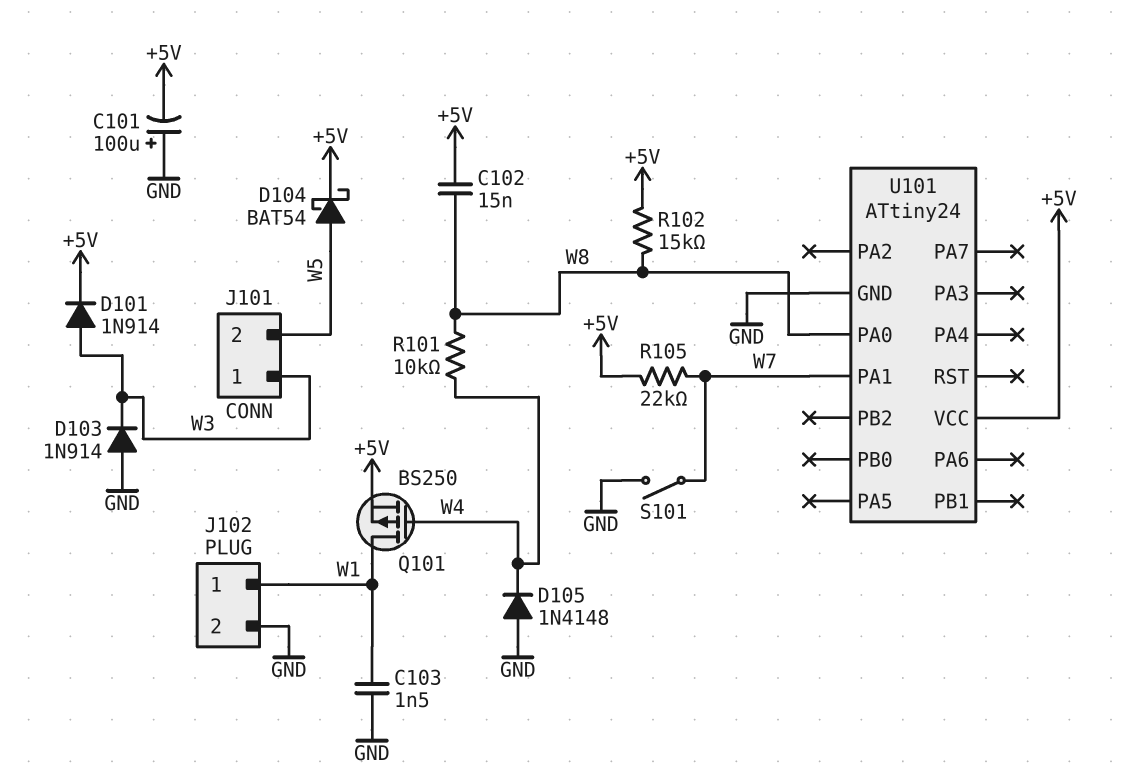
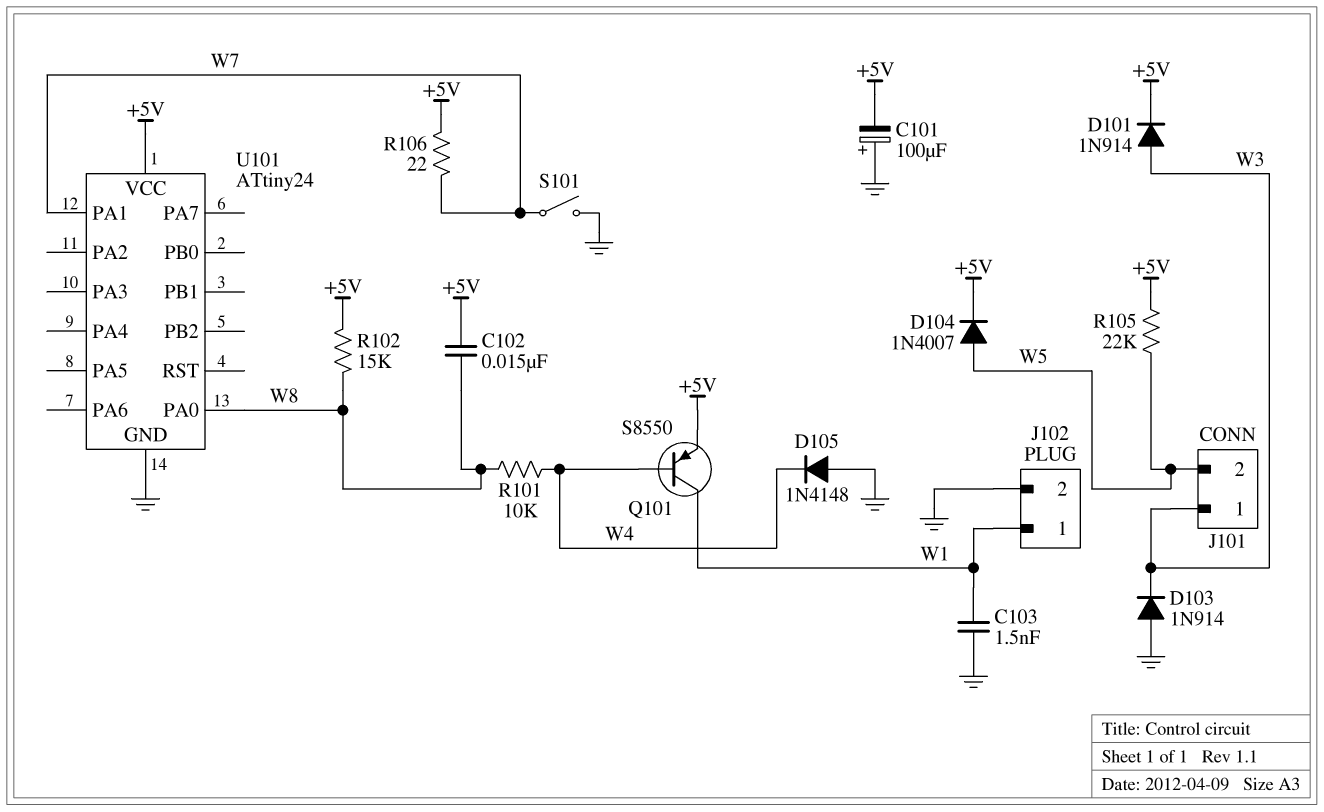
D104: schottky BAT54 (A W5, K +5V) -> diode 1N4007 (A W5, K +5V)
Q101: PMOS BS250 (G W4, D W1, S +5V) -> PNP S8550 (B W4, C W1, E +5V)
R105: 22k (+5V, W7) -> 22k (+5V, W5)
R106: none -> 22 (+5V, W7)

